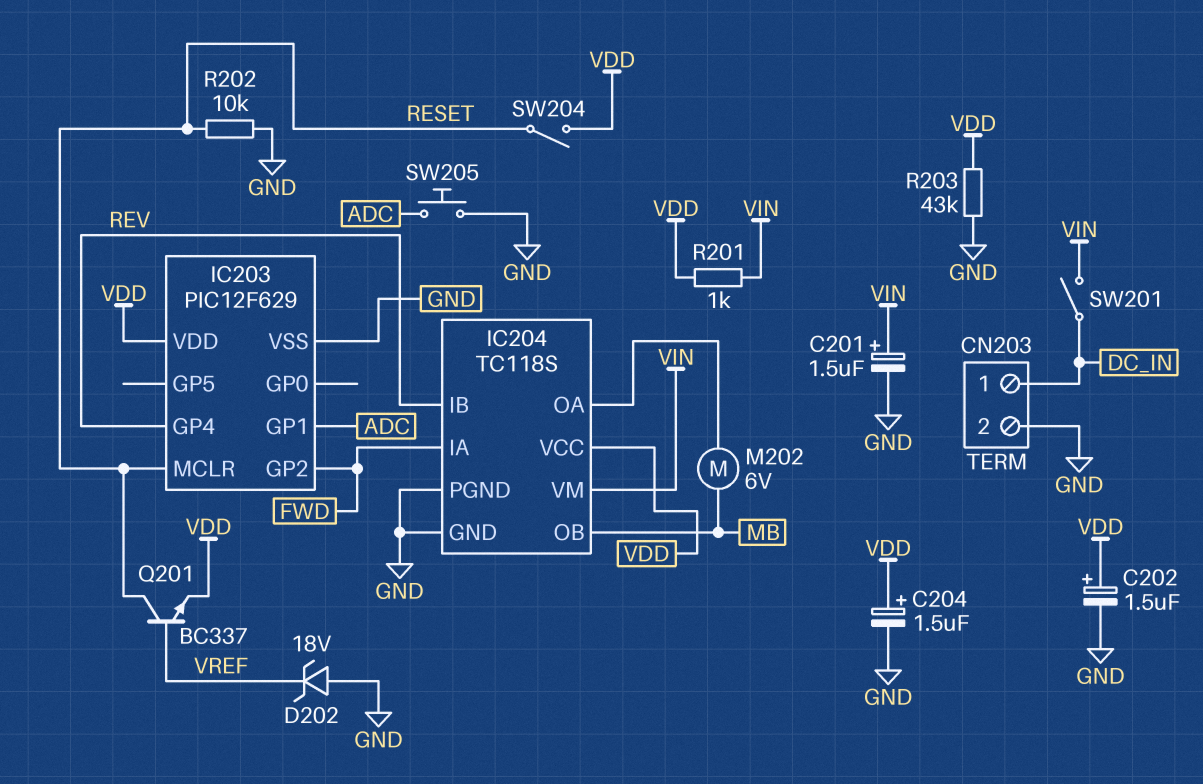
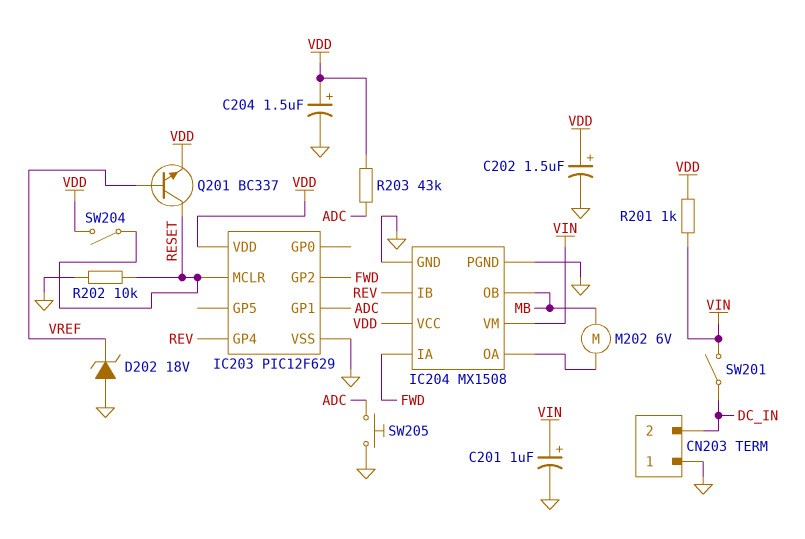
C201: 1.5uF (plus VIN, minus GND) -> 1uF (plus VIN, minus GND)
CN203 pin 1: DC_IN -> GND
CN203 pin 2: GND -> DC_IN
IC204: TC118S -> MX1508
R203: 43k (GND, VDD) -> 43k (ADC, VDD)

